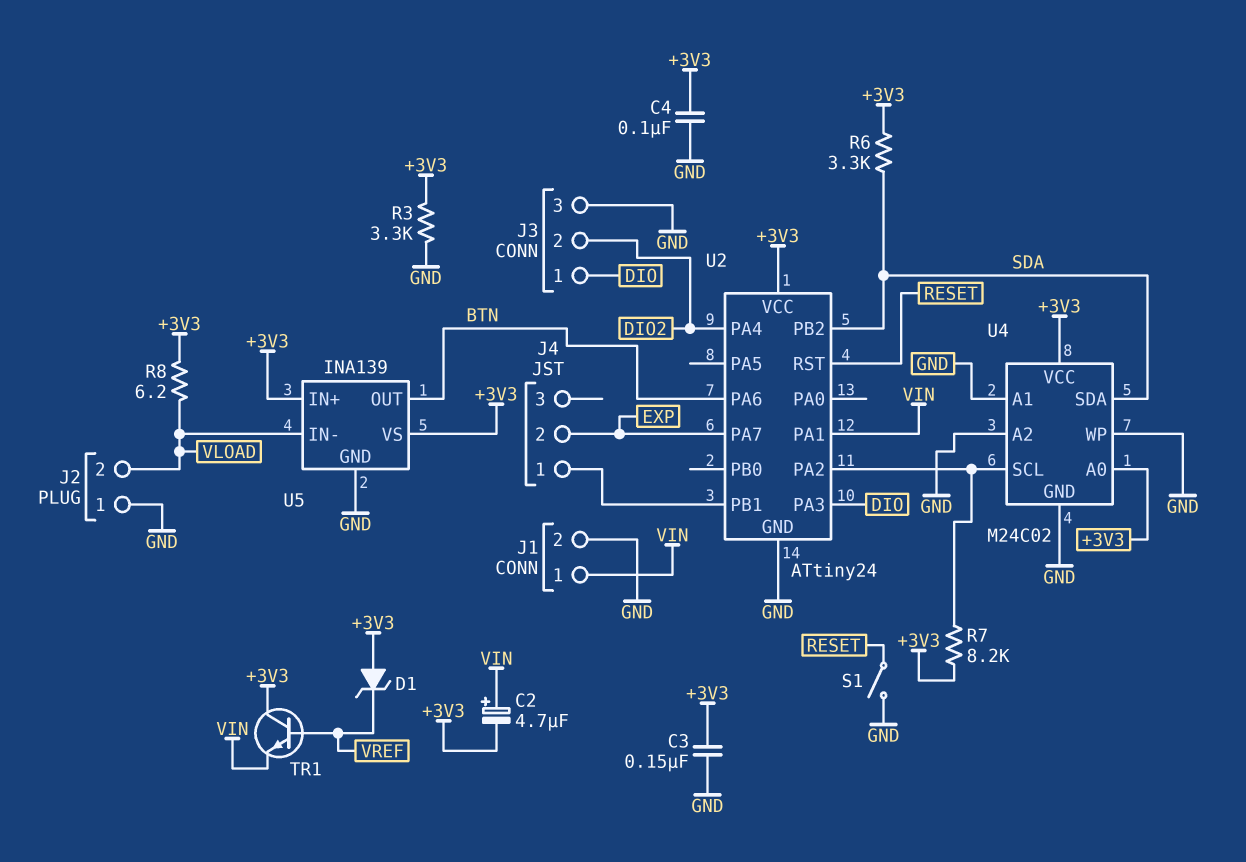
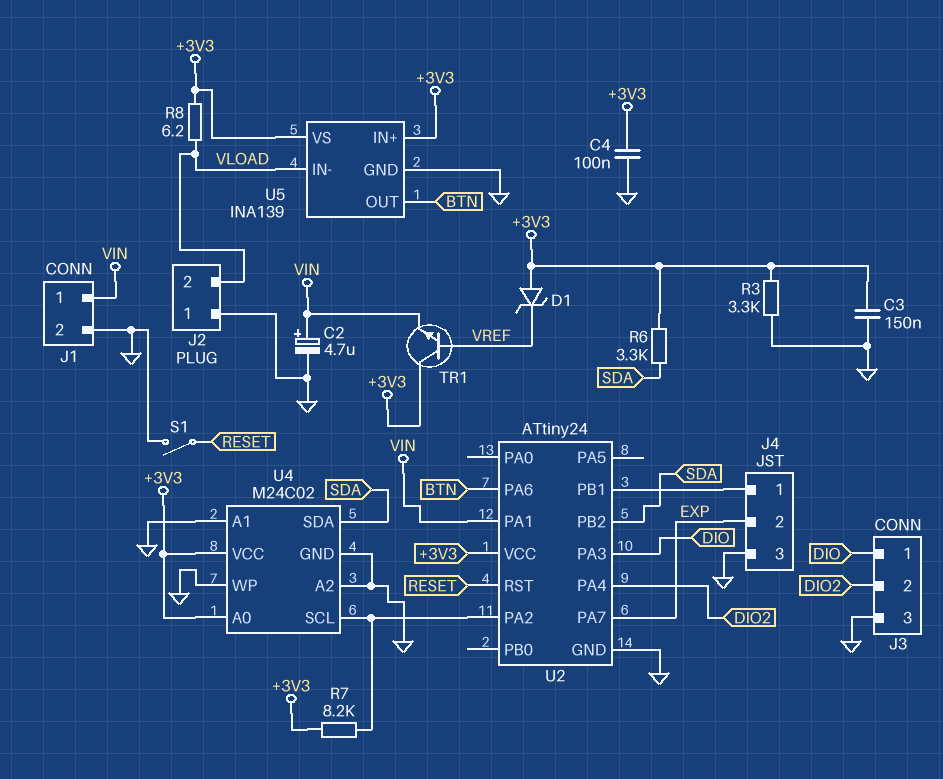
C2: 4.7uF (plus VIN, minus +3V3) -> 4.7uF (plus VIN, minus GND)
J4 pin 3: none -> GND

